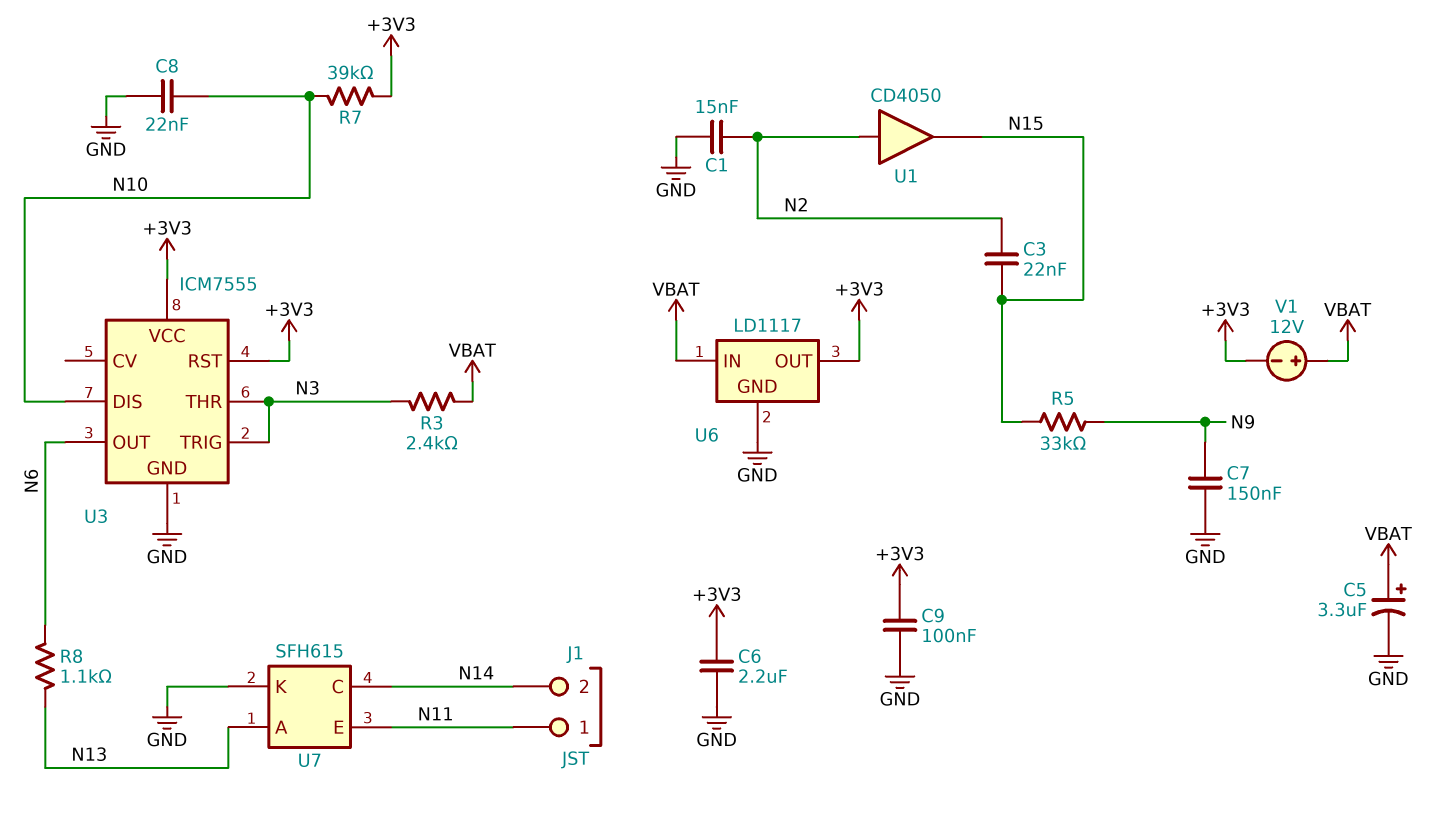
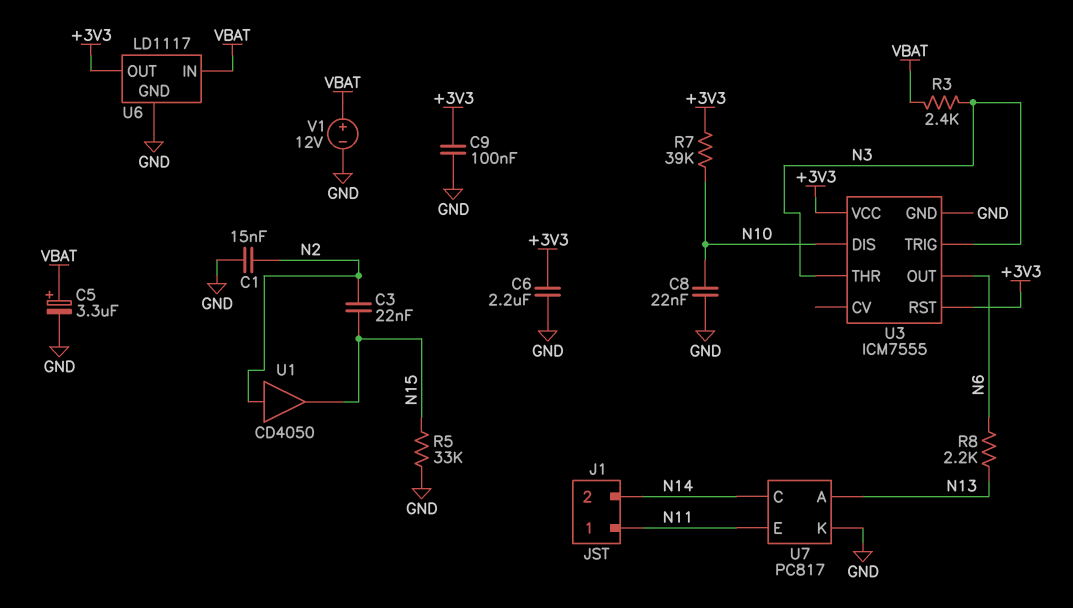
C7: 150nF (GND, N9) -> none
R5: 33k (N9, N15) -> 33k (GND, N15)
R8: 1.1k (N6, N13) -> 2.2k (N6, N13)
U7: SFH615 -> PC817
V1: 12V (plus VBAT, minus +3V3) -> 12V (plus VBAT, minus GND)

